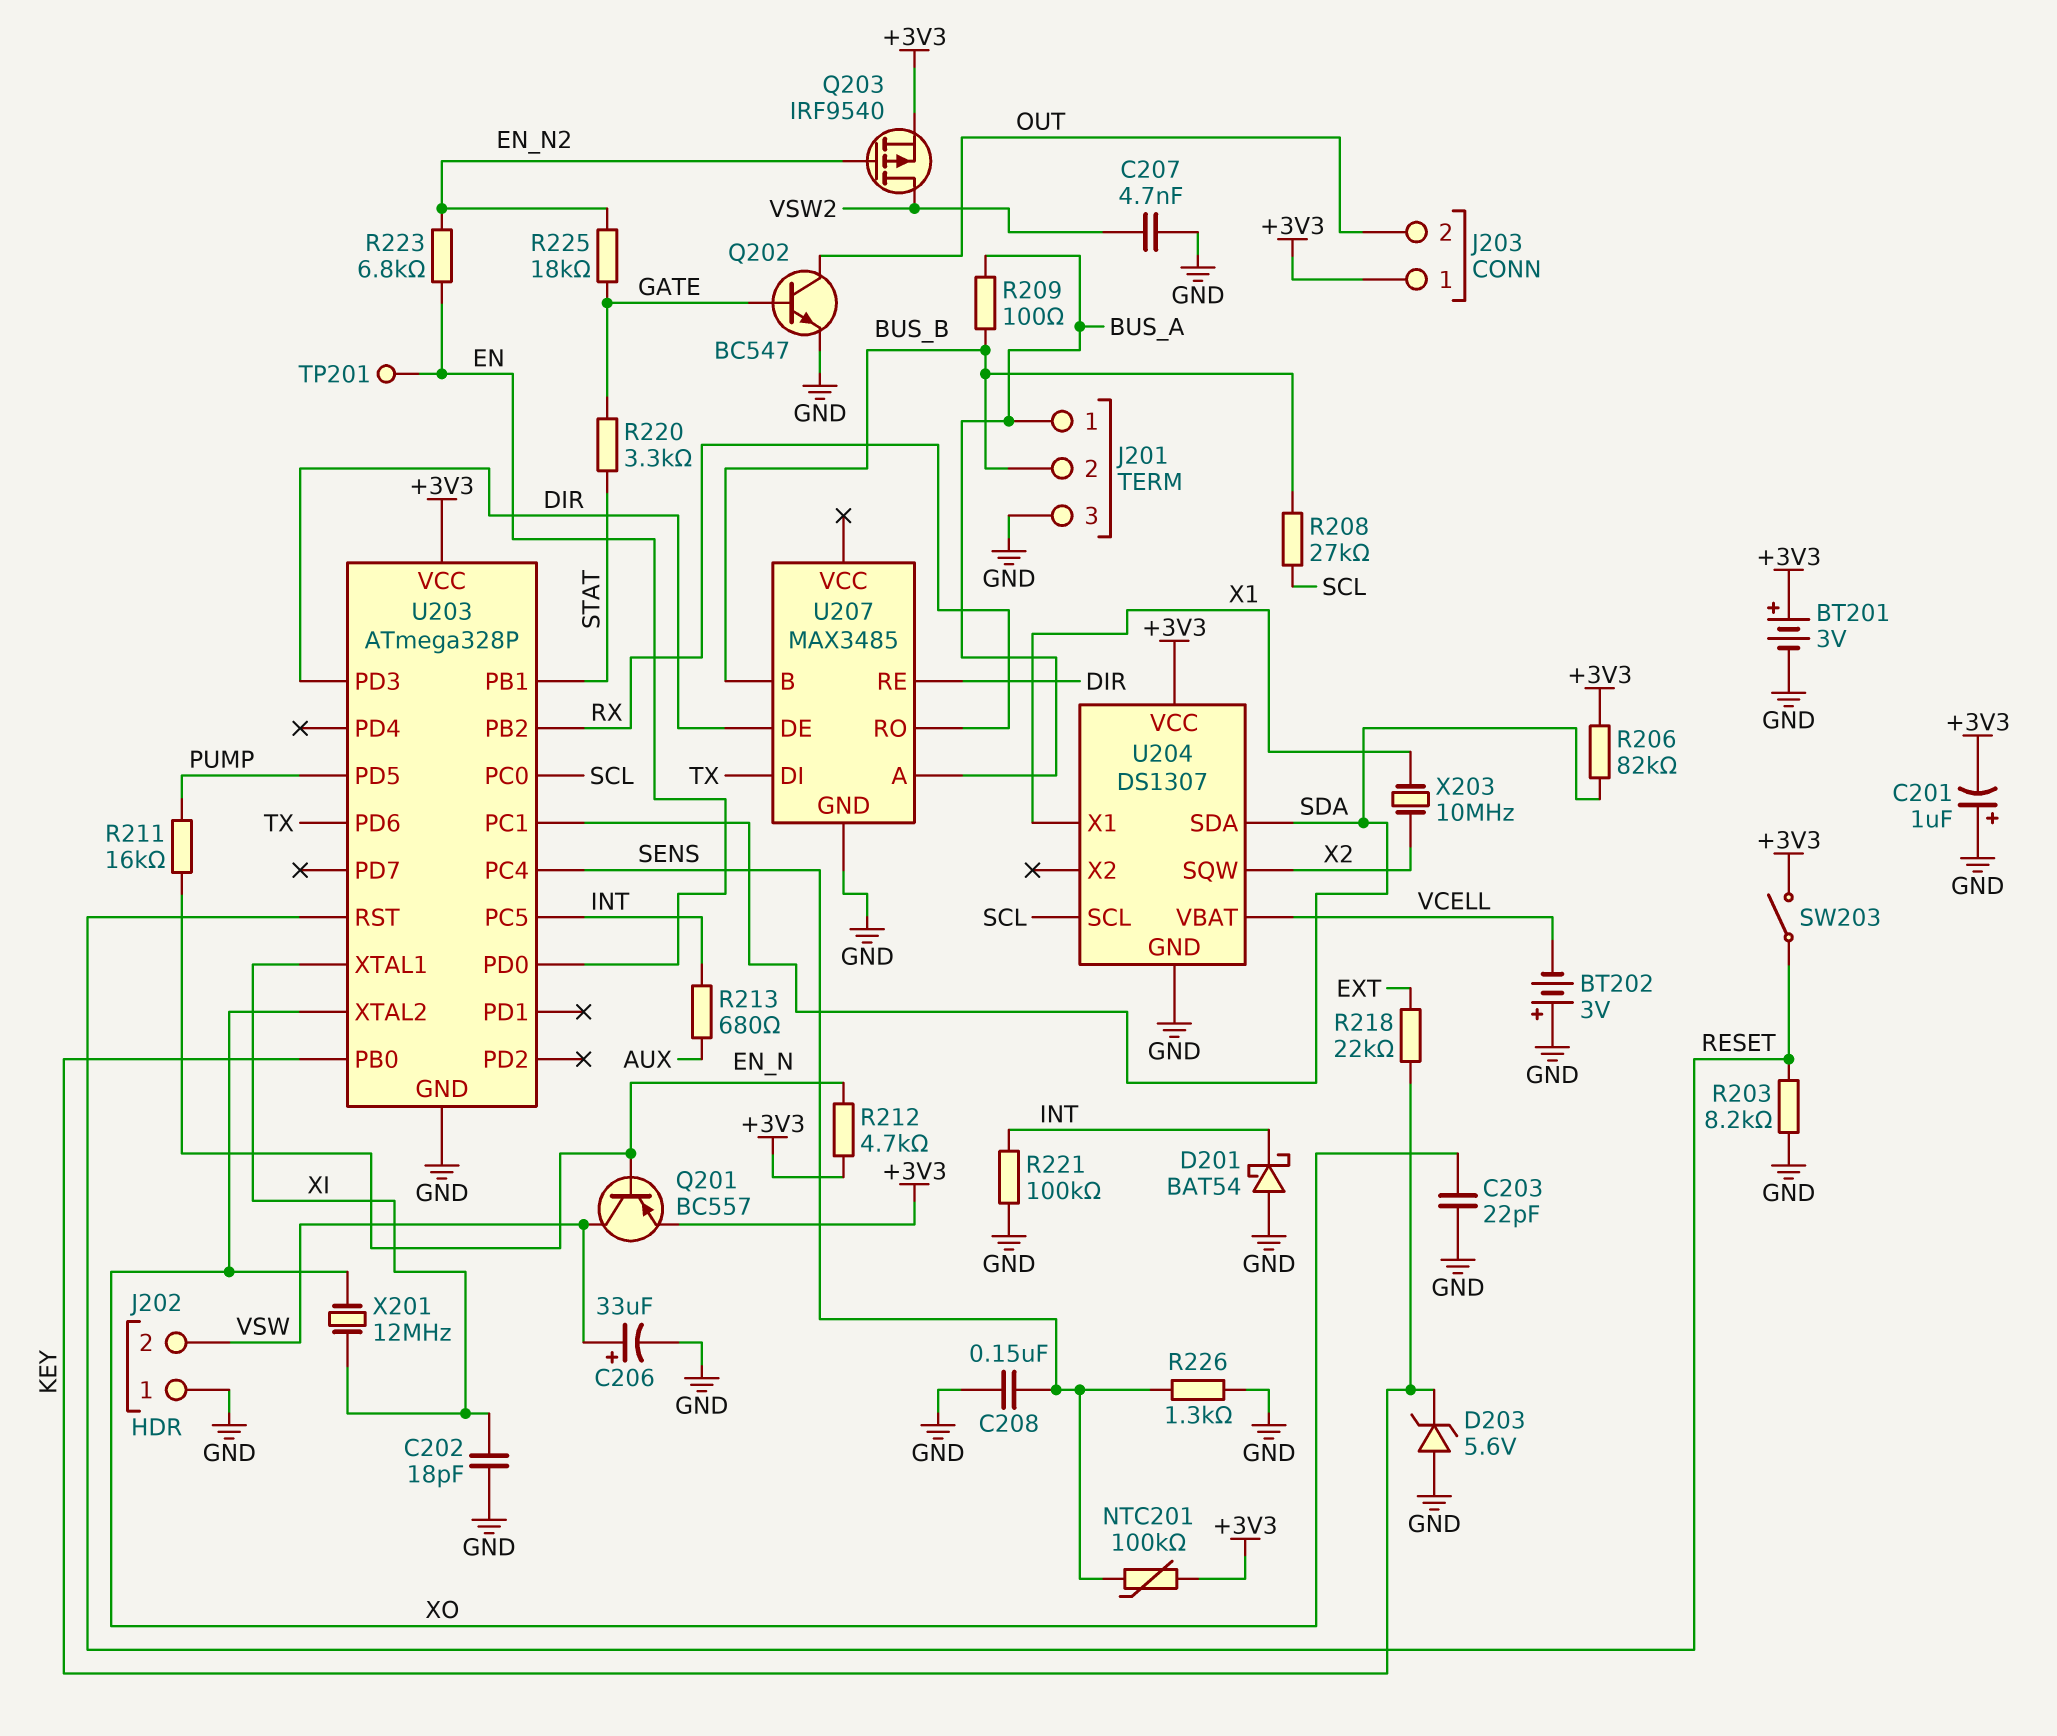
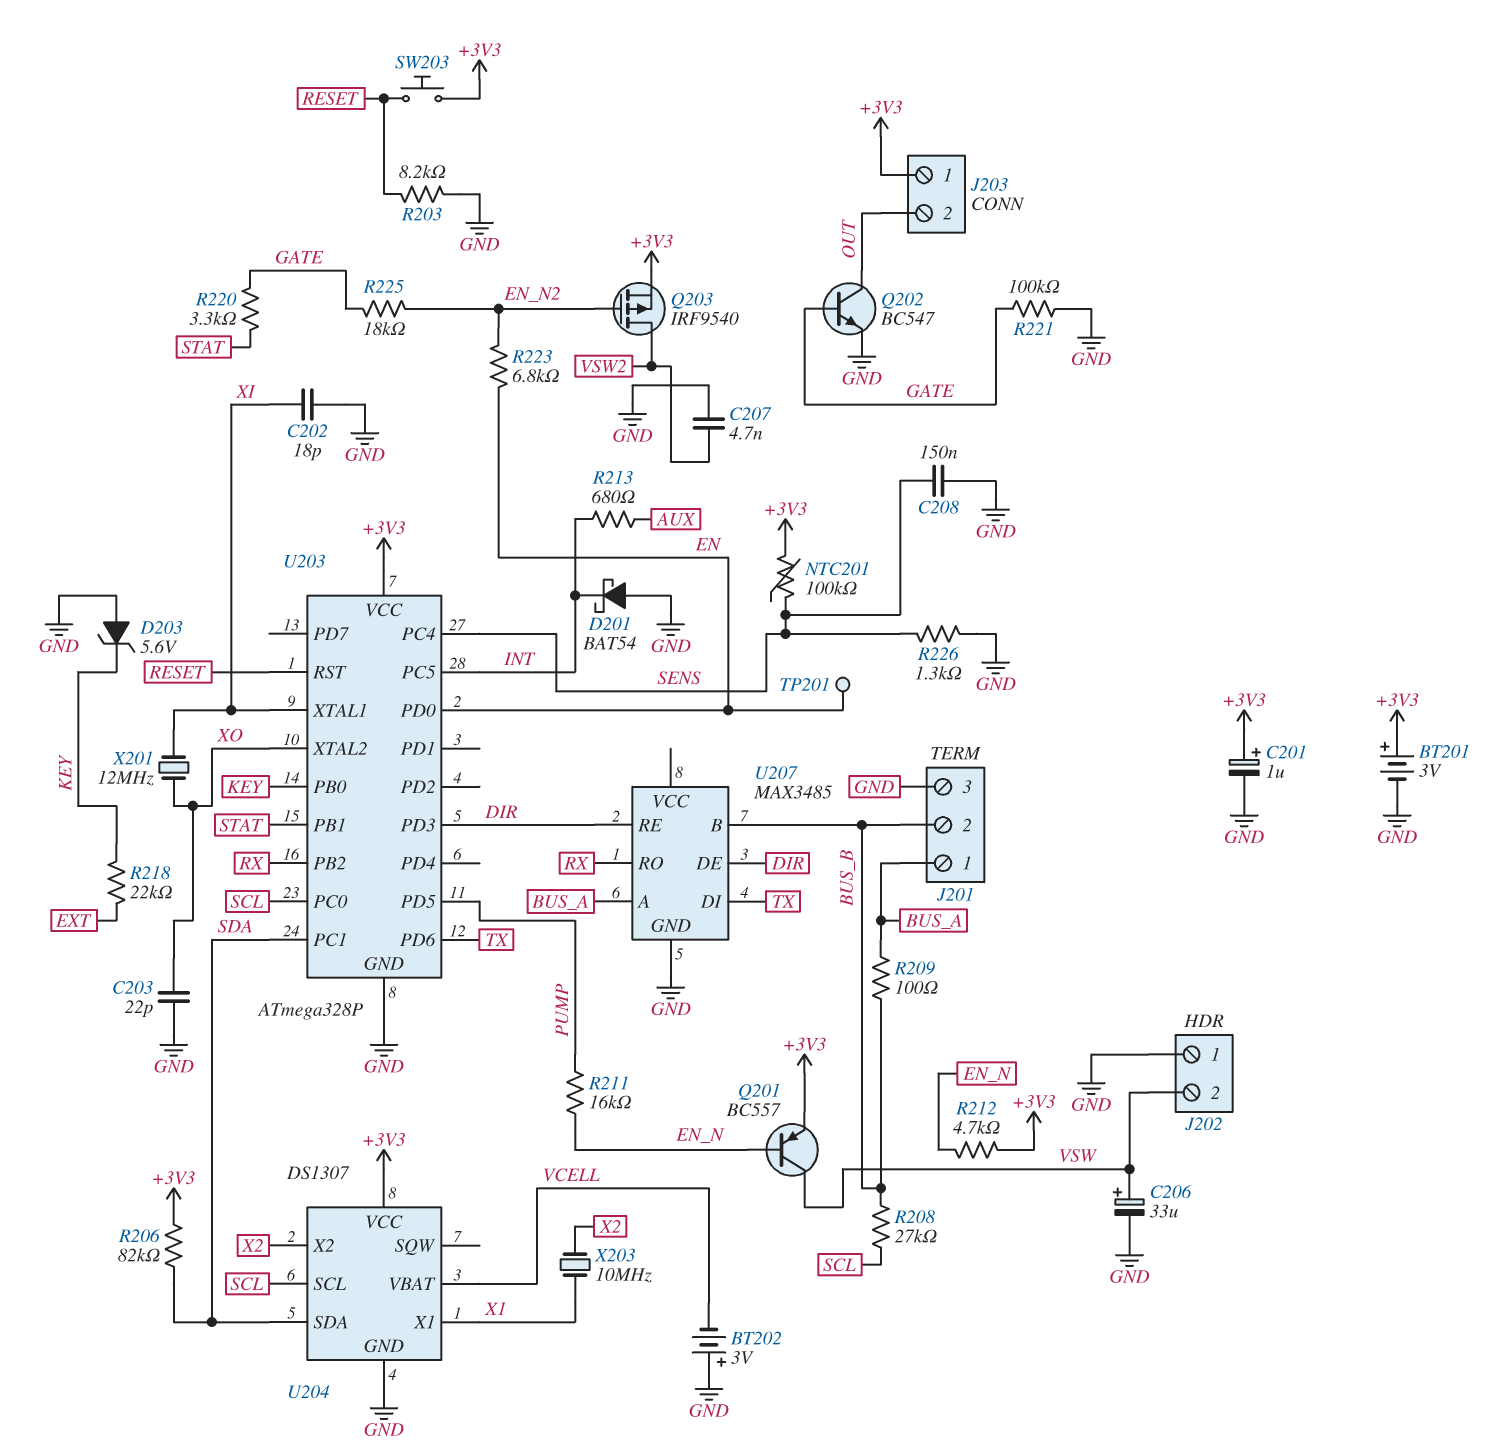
C201: 1uF (plus GND, minus +3V3) -> 1uF (plus +3V3, minus GND)
R221: 100k (GND, INT) -> 100k (GATE, GND)
SW203: switch (+3V3, RESET) -> button (+3V3, RESET)
U204 pin SQW: X2 -> none
U204 pin X2: none -> X2

